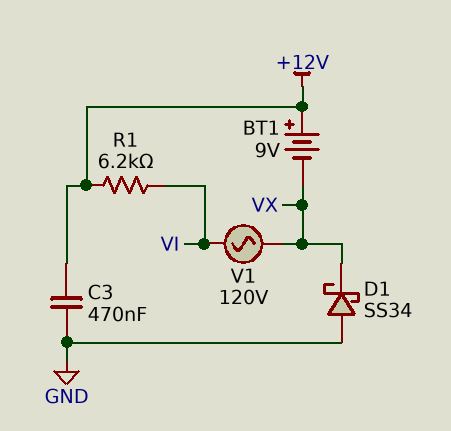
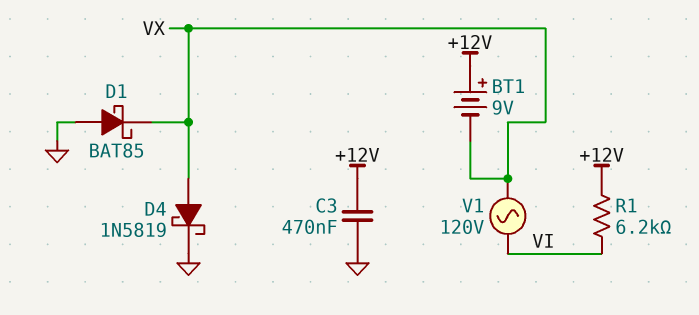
D1: schottky SS34 (A GND, K VX) -> schottky BAT85 (A GND, K VX)
D4: none -> schottky 1N5819 (A VX, K GND)

